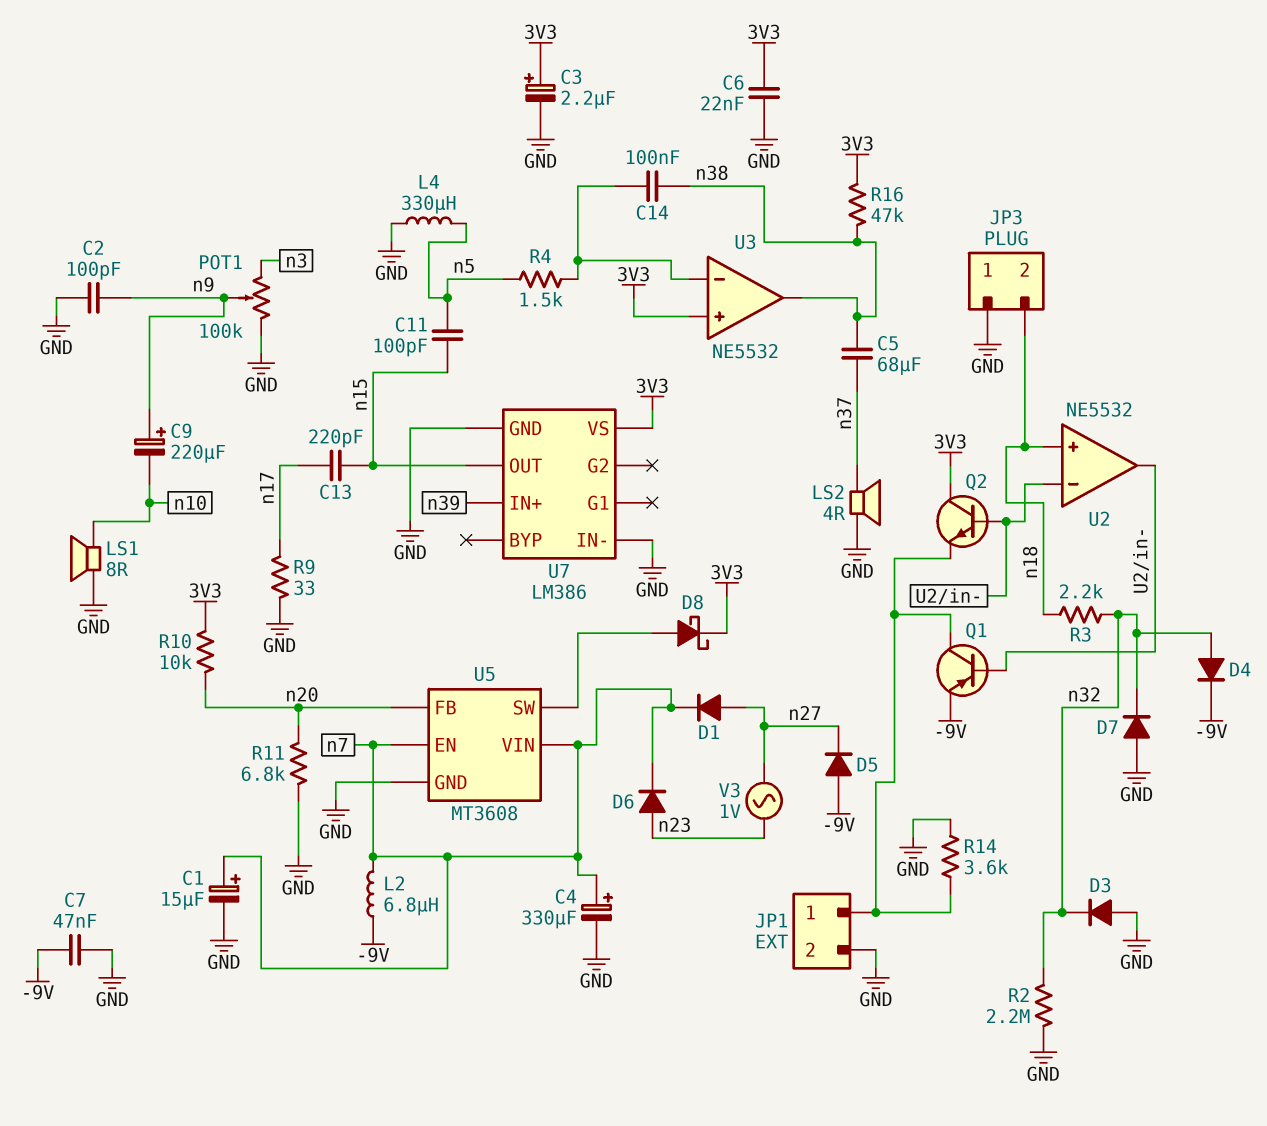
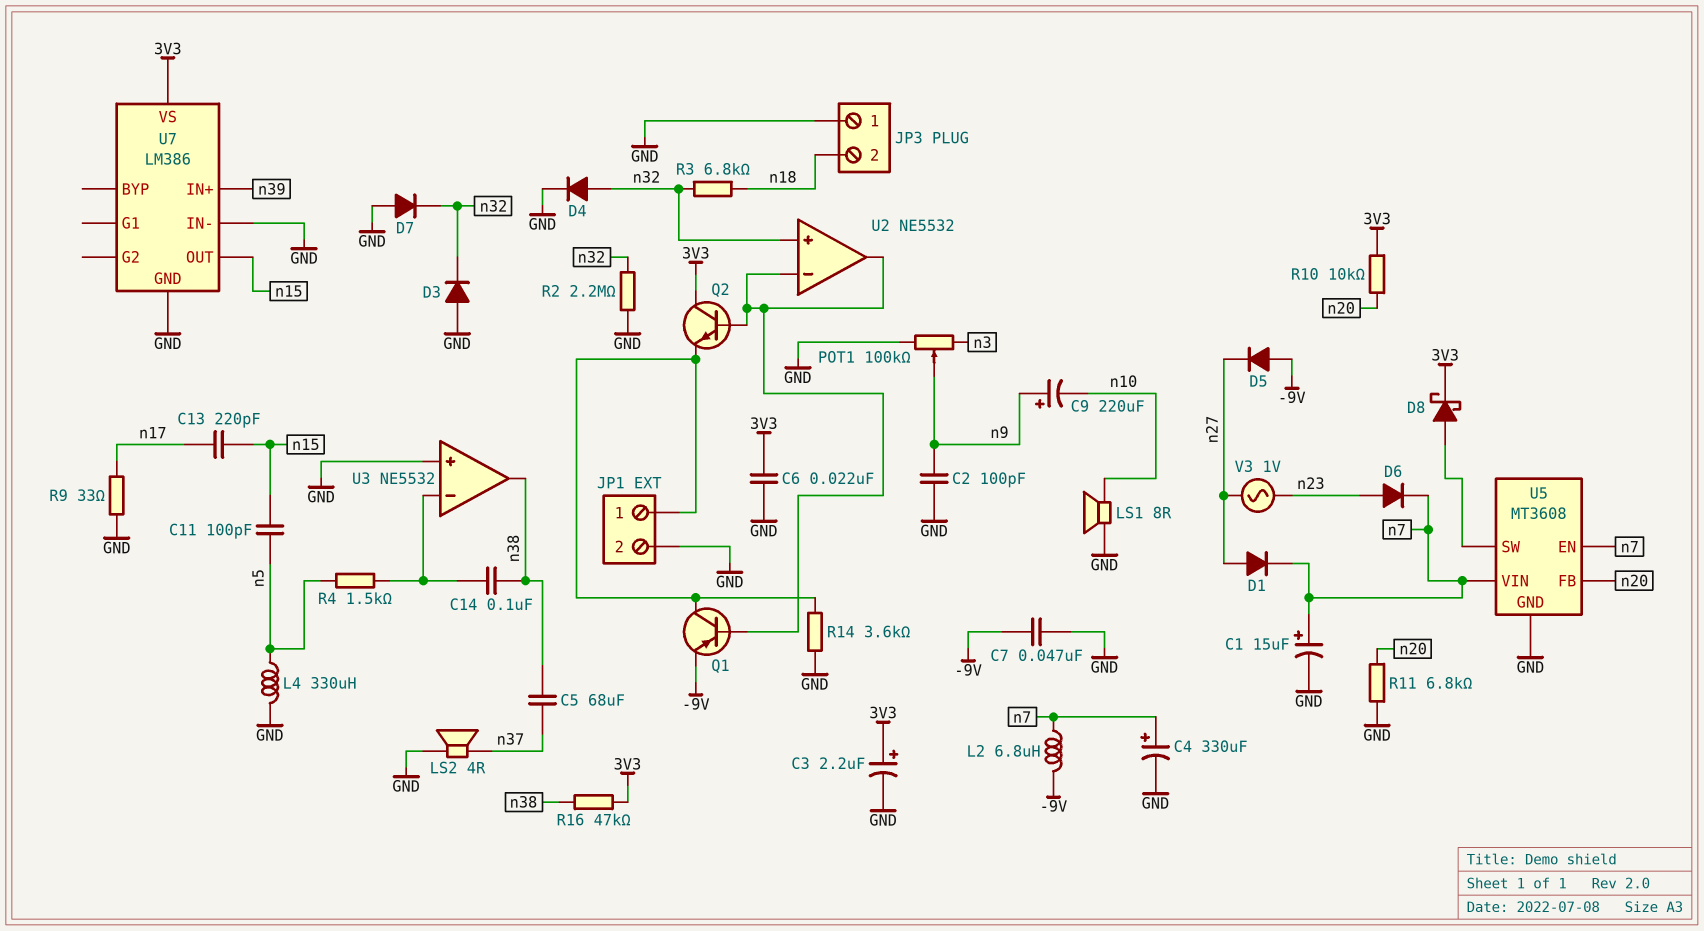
D4: diode (A n32, K -9V) -> diode (A n32, K GND)
R3: 2.2k (n18, n32) -> 6.8k (n18, n32)
U2 pin in+: n18 -> n32
U3 pin in+: 3V3 -> GND

